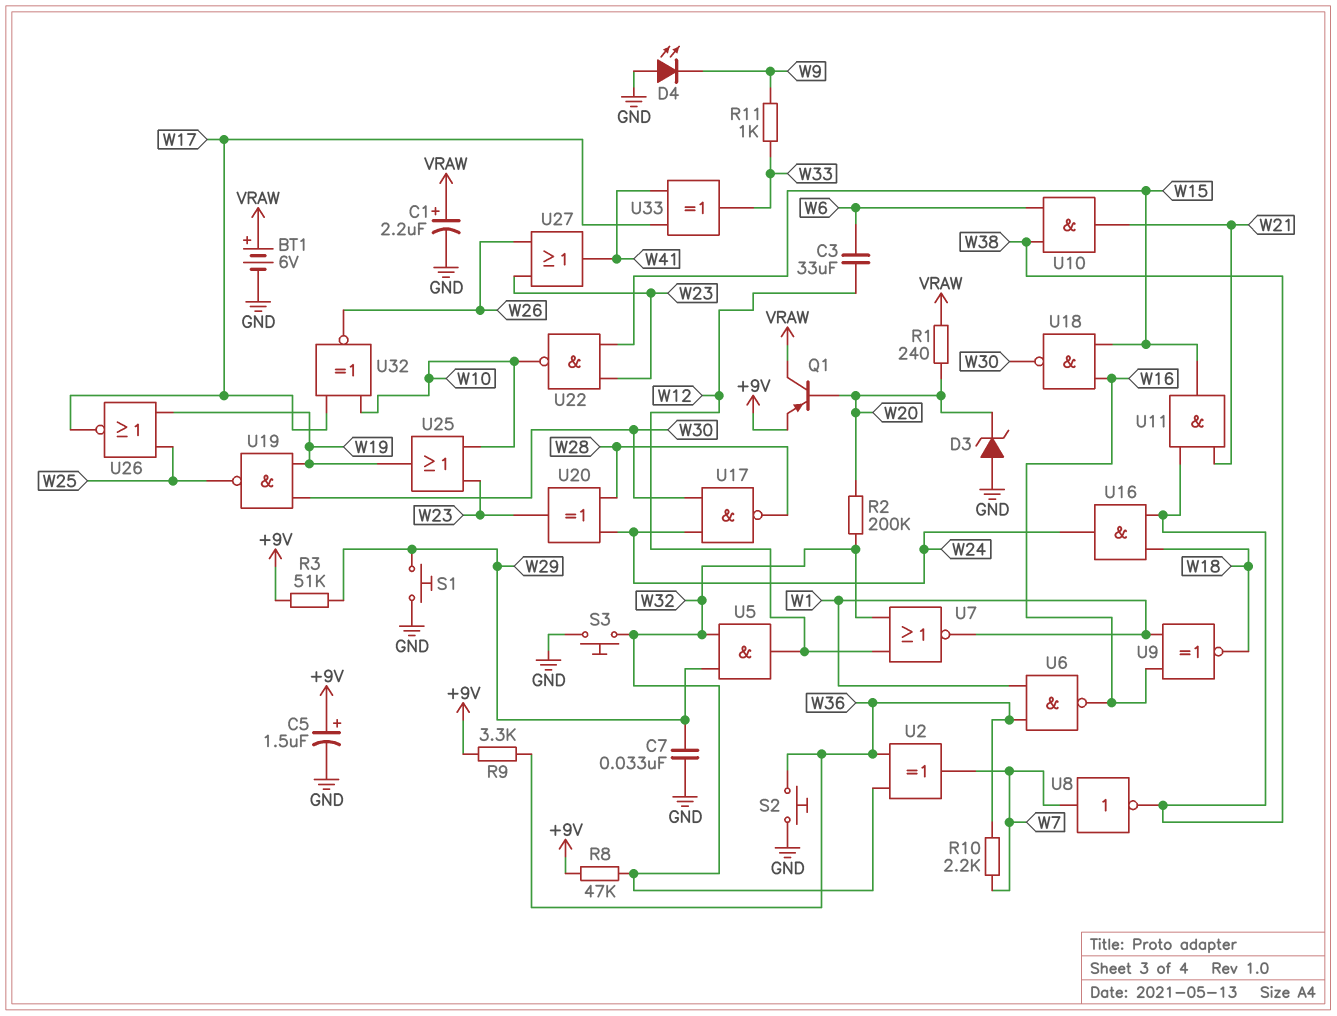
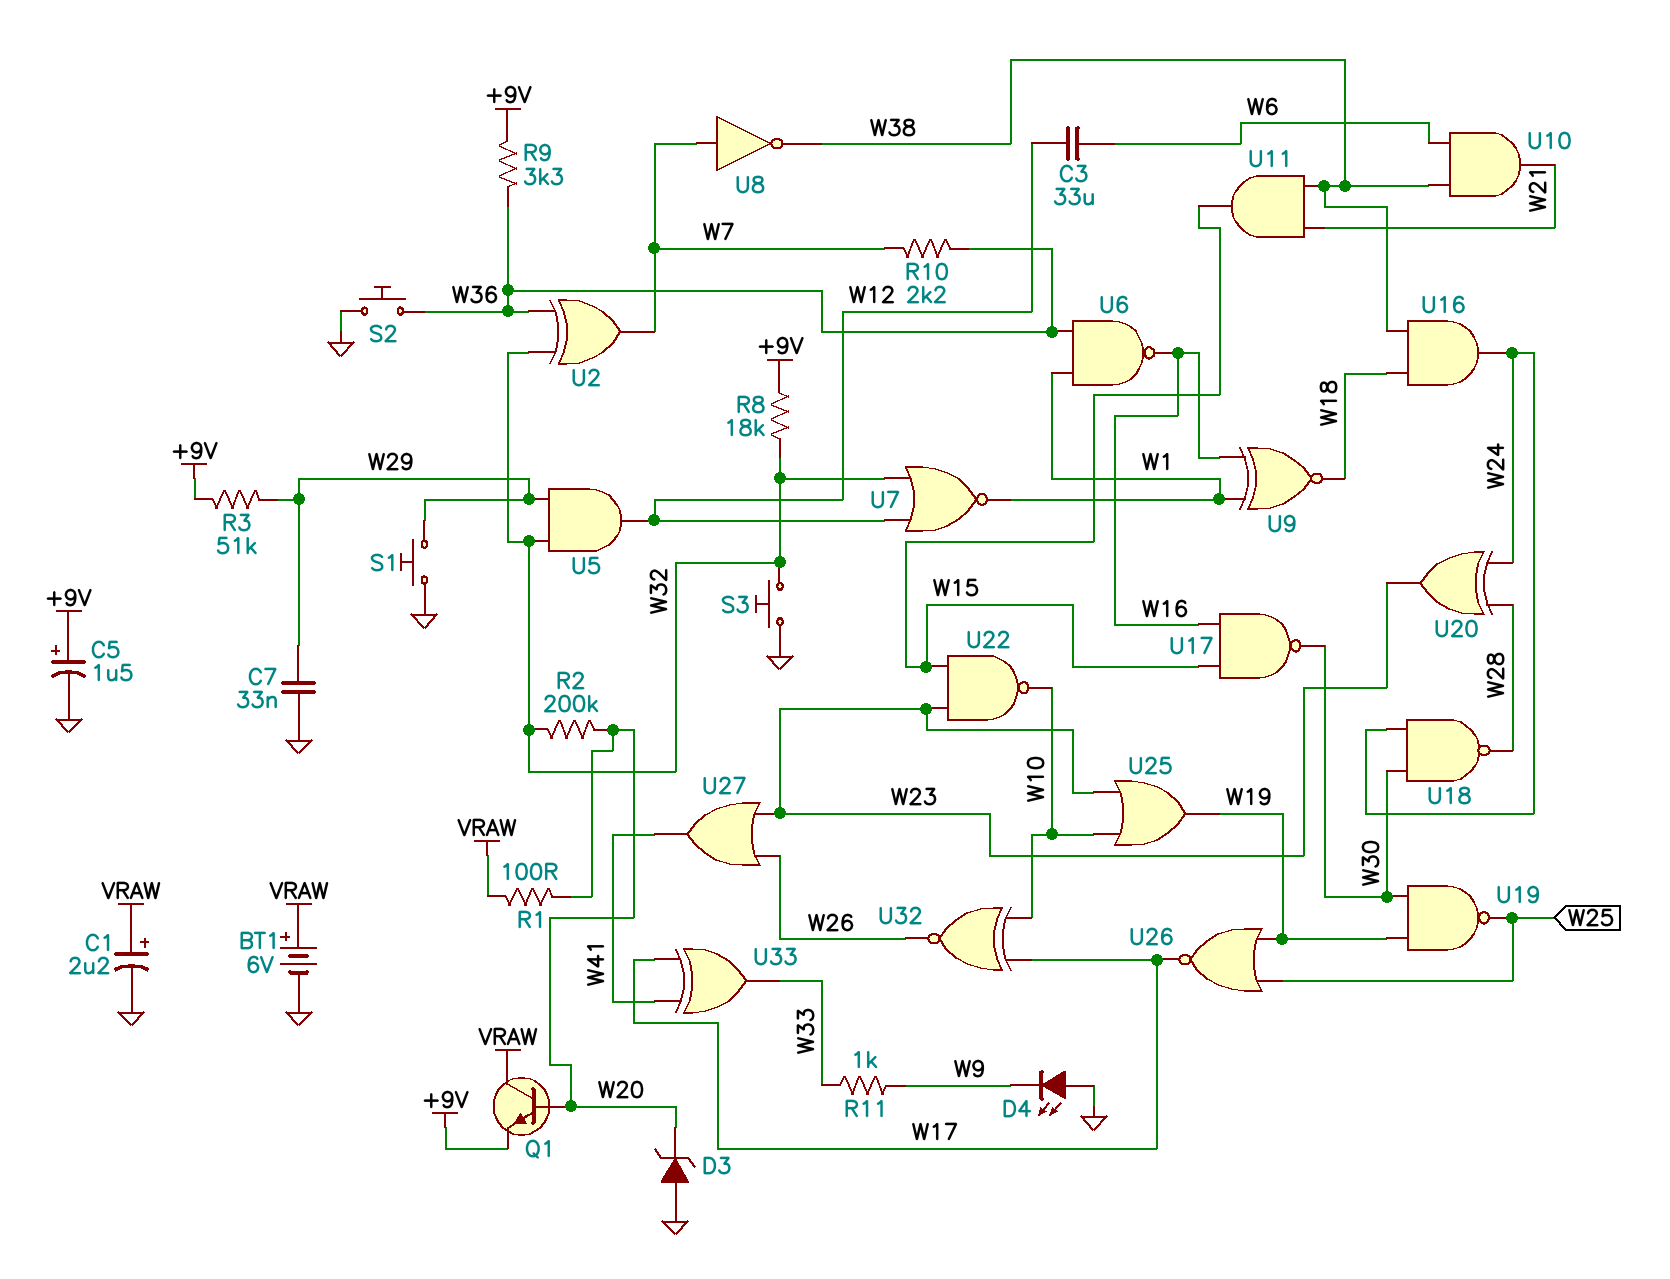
Q1: PNP (B W20, C VRAW, E +9V) -> NPN (B W20, C VRAW, E +9V)
R1: 240 (VRAW, W20) -> 100 (VRAW, W20)
R8: 47k (+9V, W32) -> 18k (+9V, W32)
U17: NAND (in W24, in W30, out W28) -> NAND (in W15, in W16, out W30)
U18: NAND (in W15, in W16, out W30) -> NAND (in W24, in W30, out W28)

